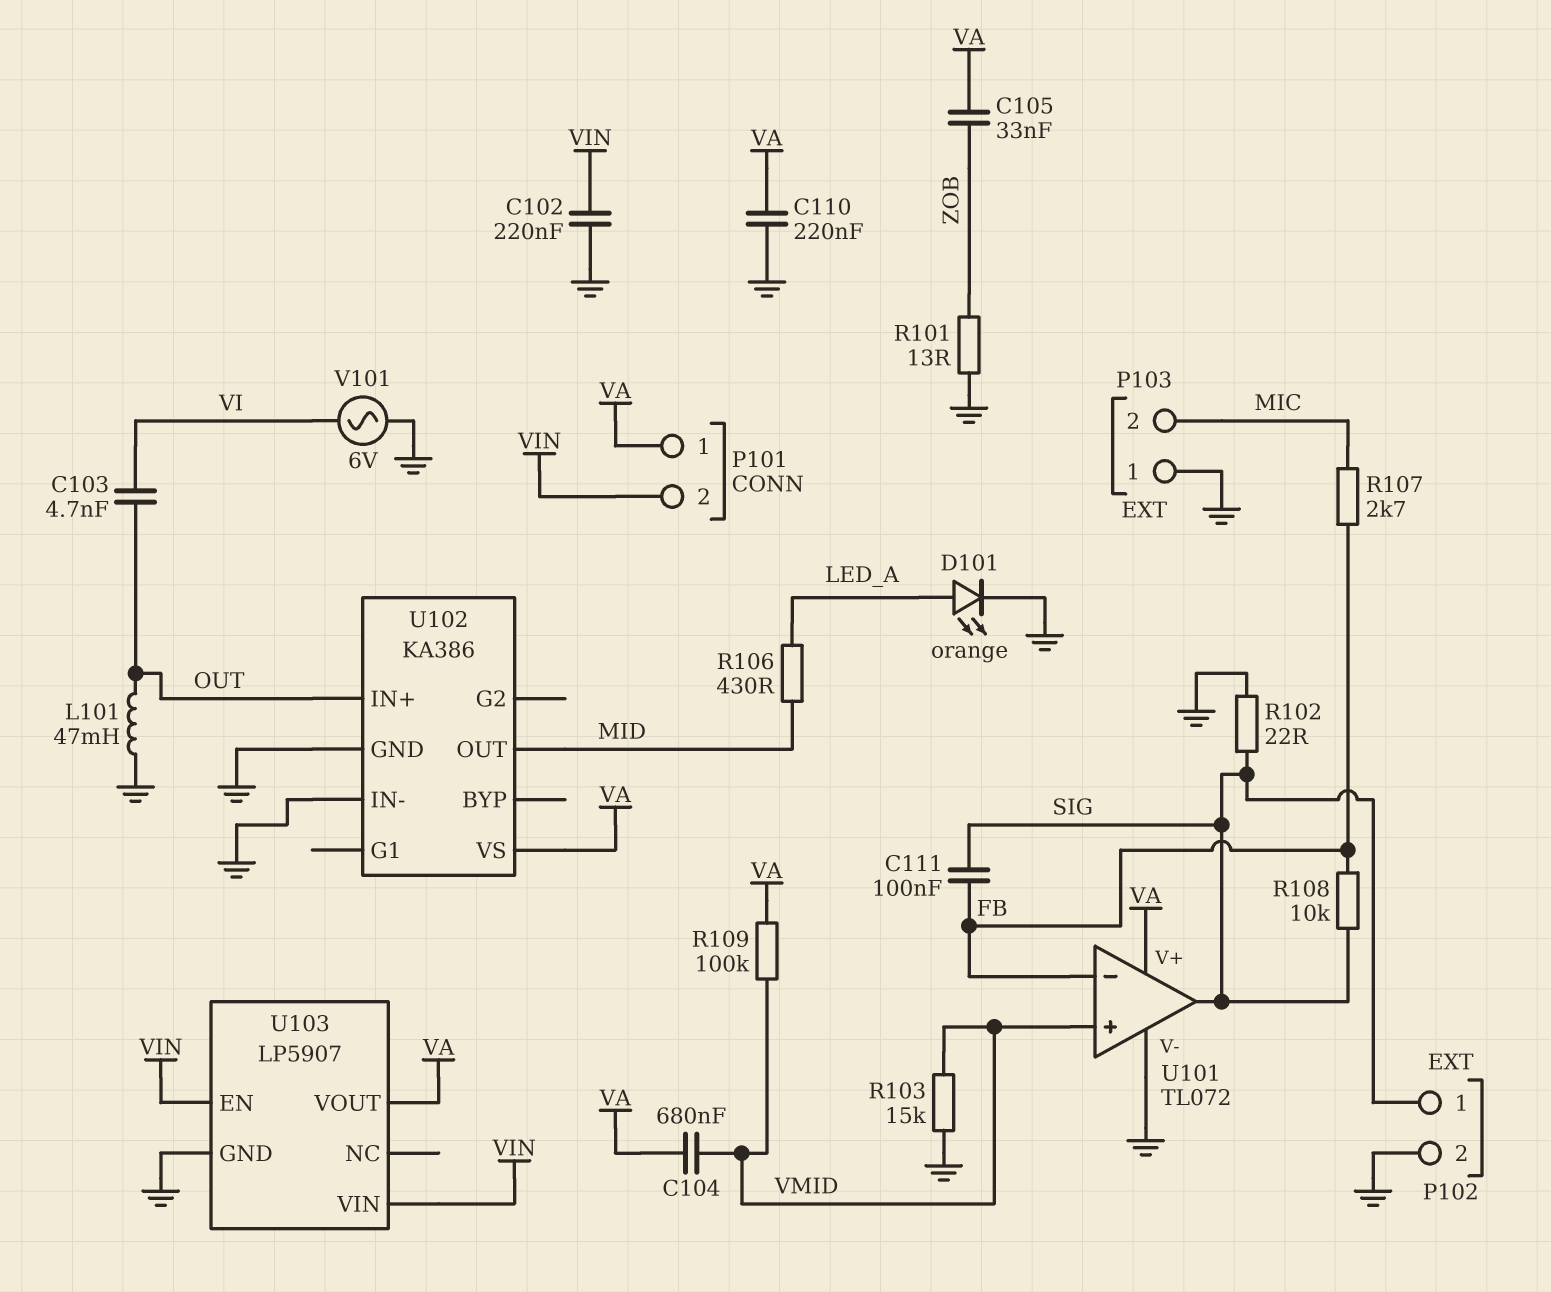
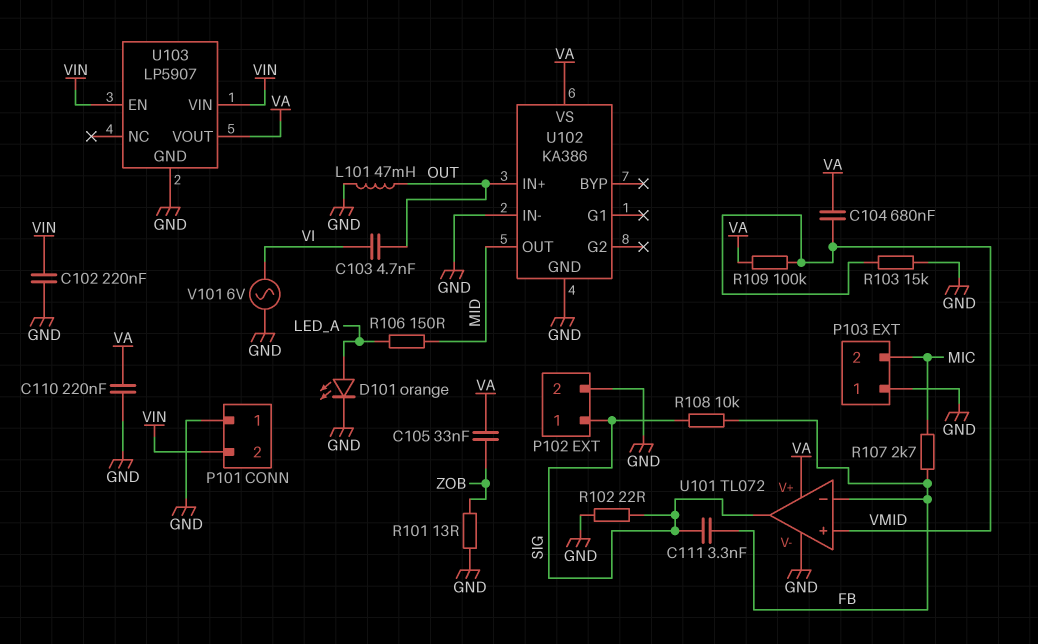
C111: 100nF (FB, SIG) -> 3.3nF (FB, SIG)
P101 pin 1: VA -> GND
R106: 430 (LED_A, MID) -> 150 (LED_A, MID)

